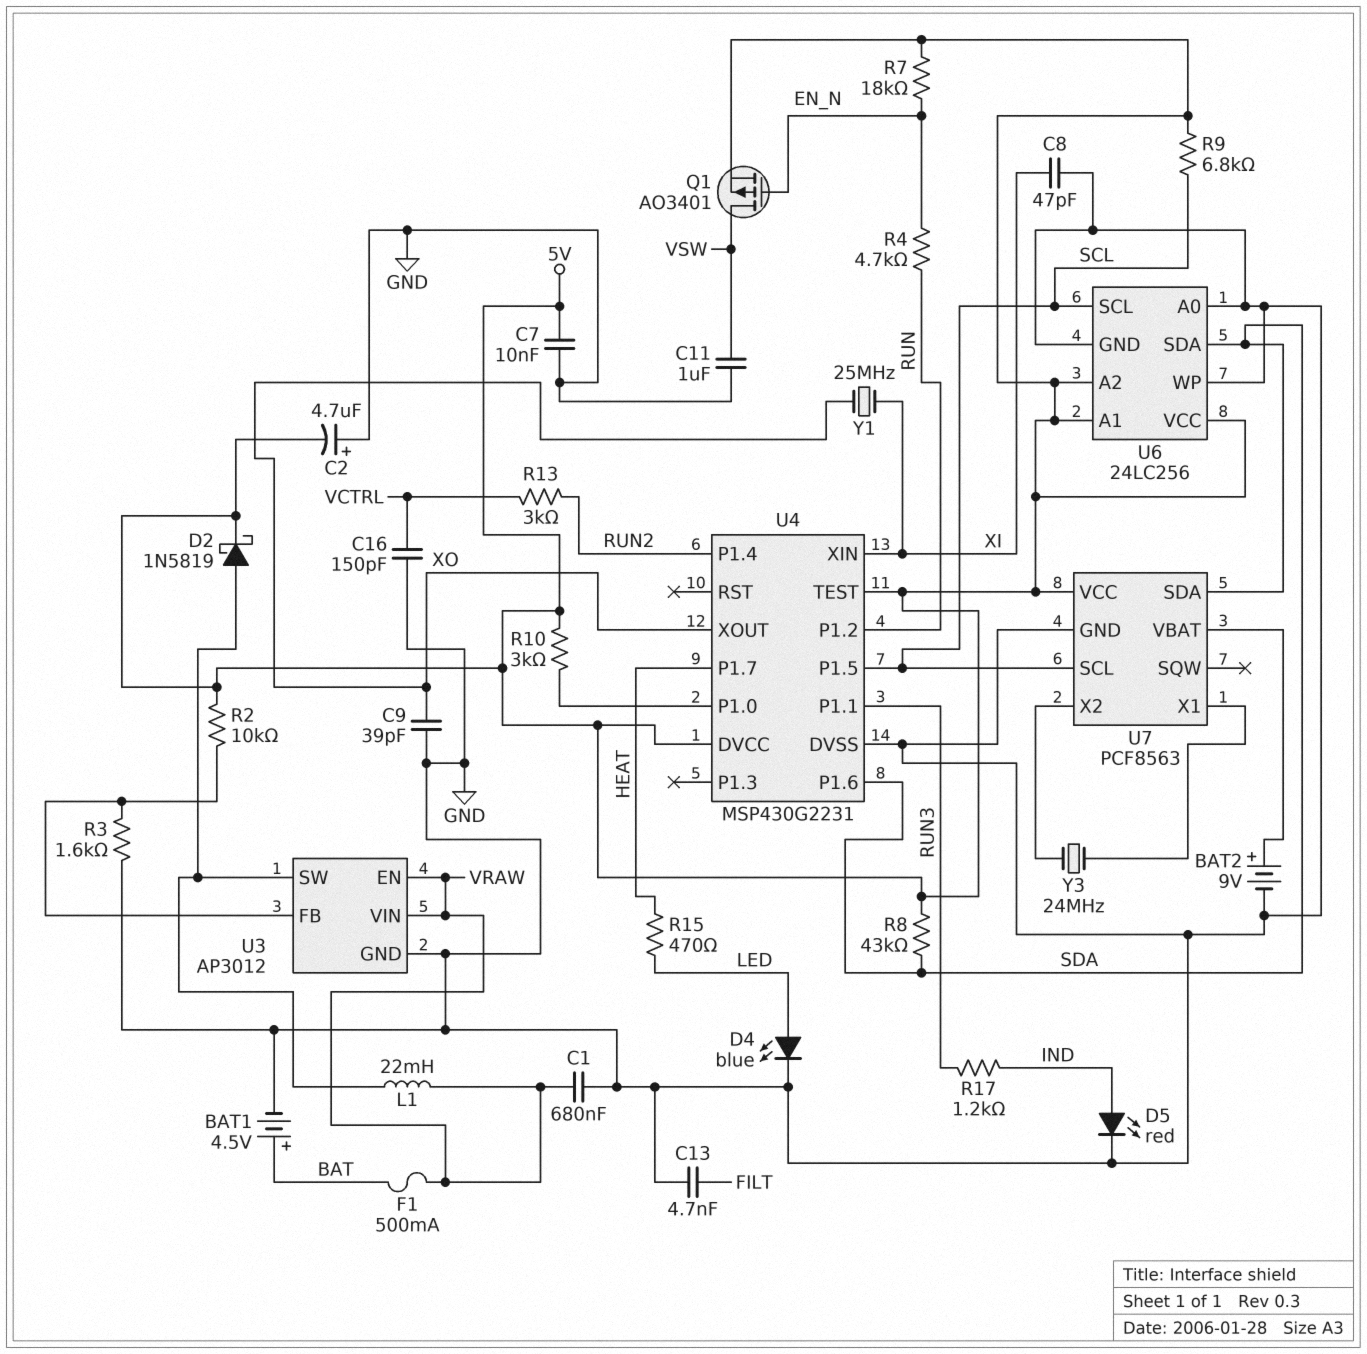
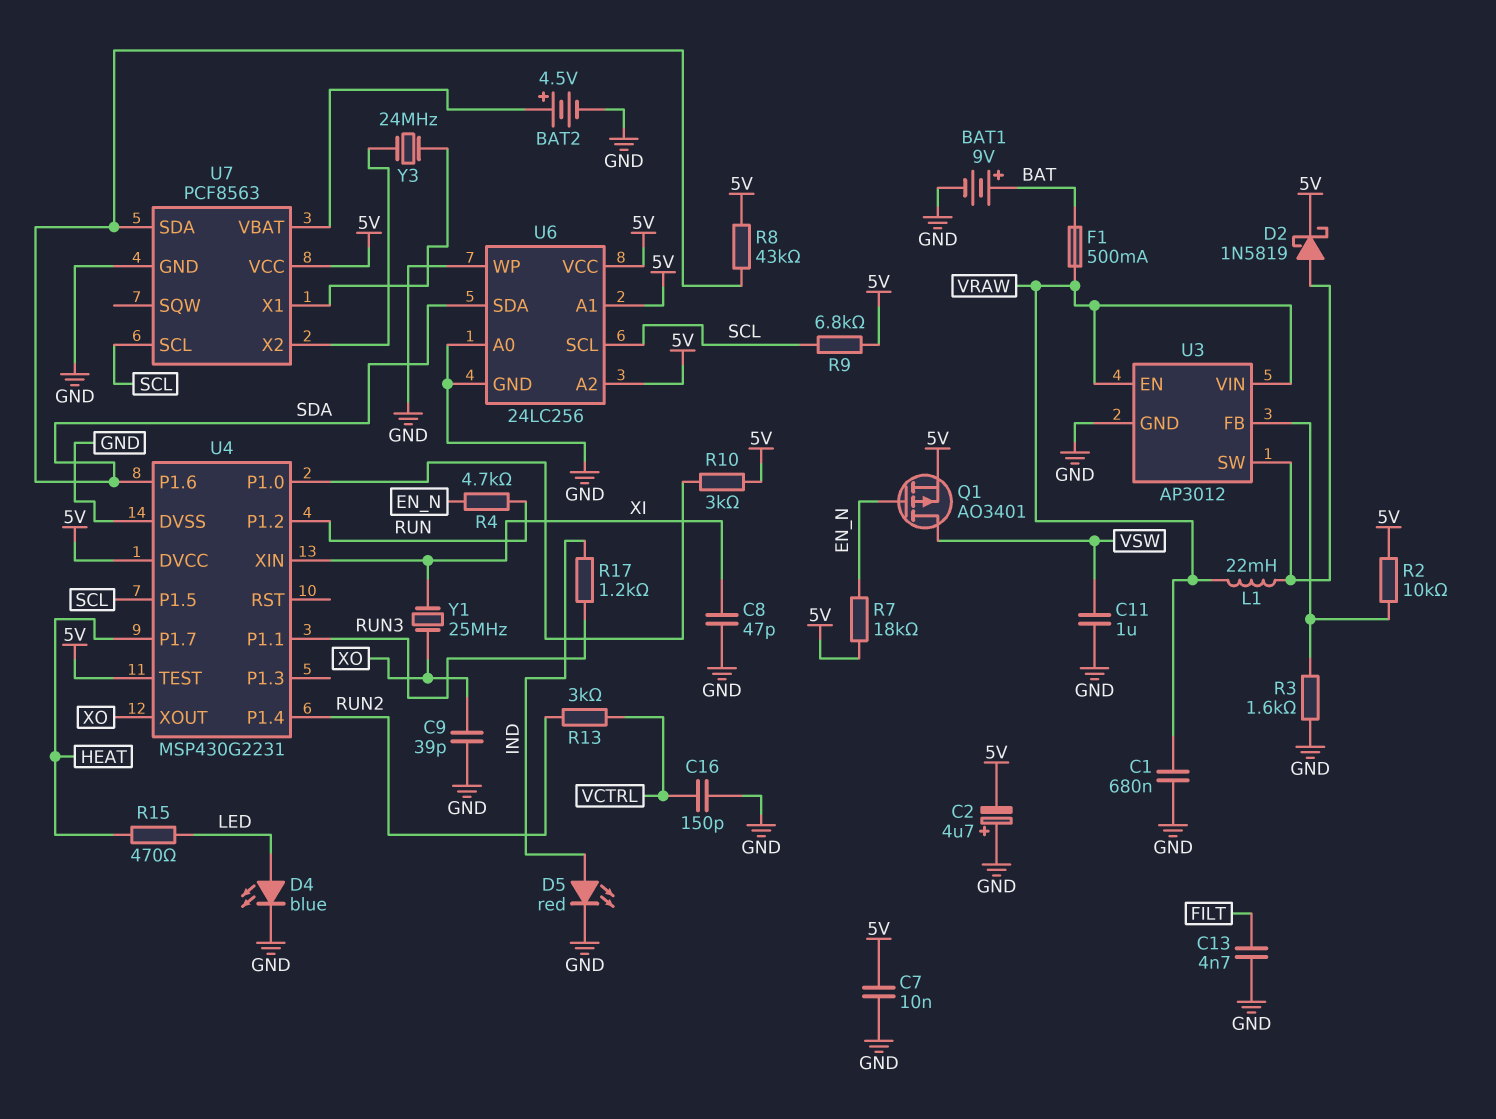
BAT1: 4.5V (plus BAT, minus GND) -> 9V (plus BAT, minus GND)
BAT2: 9V (plus U7/VBAT, minus GND) -> 4.5V (plus U7/VBAT, minus GND)

